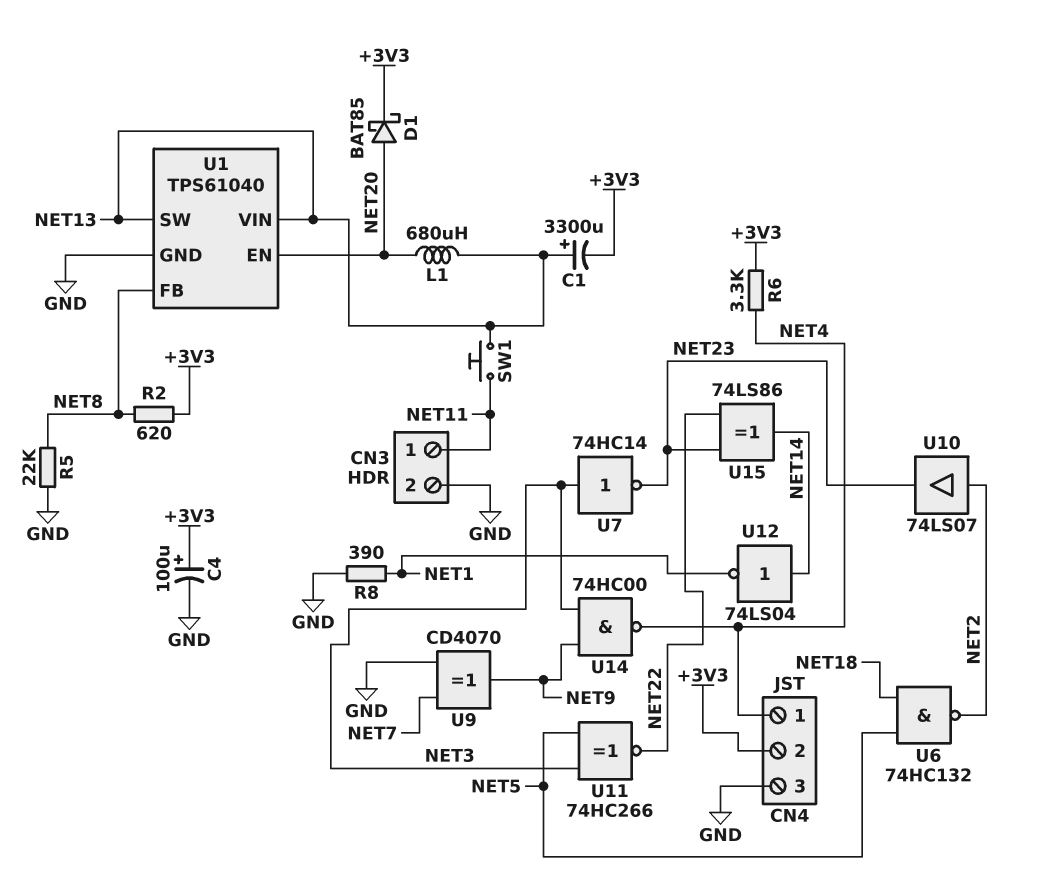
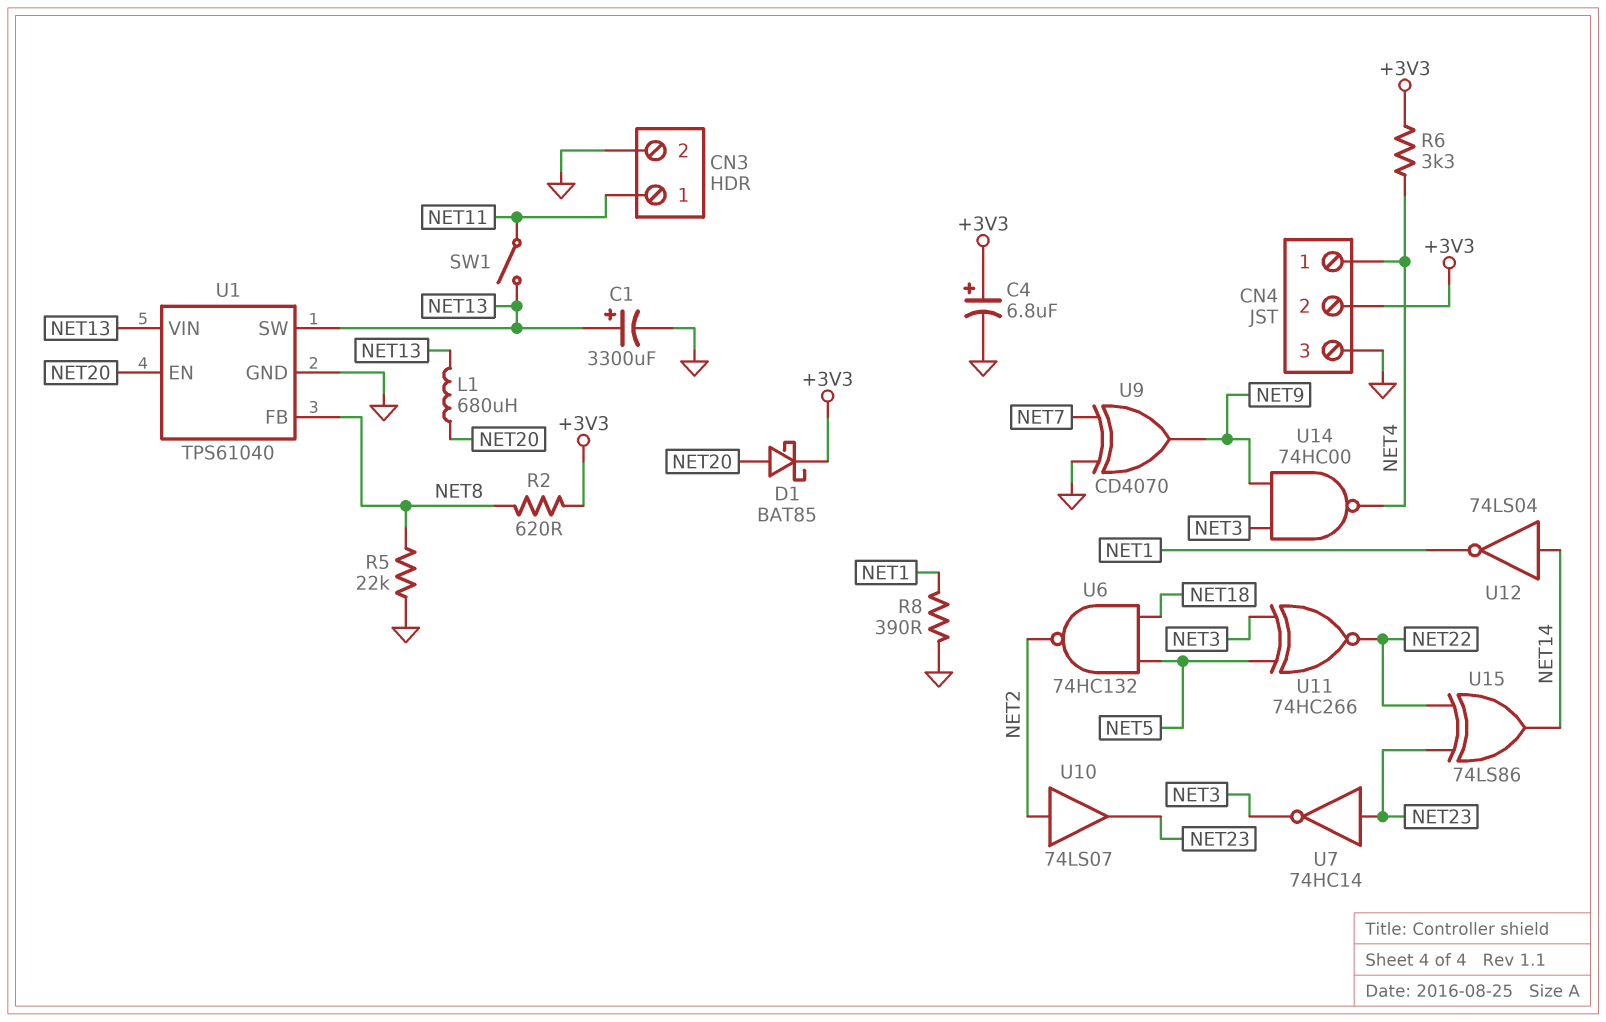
C1: 3300uF (plus NET13, minus +3V3) -> 3300uF (plus NET13, minus GND)
C4: 100uF (plus +3V3, minus GND) -> 6.8uF (plus +3V3, minus GND)
SW1: button (NET11, NET13) -> switch (NET11, NET13)
U7: NOT 74HC14 (in NET3, out NET23) -> NOT 74HC14 (in NET23, out NET3)

